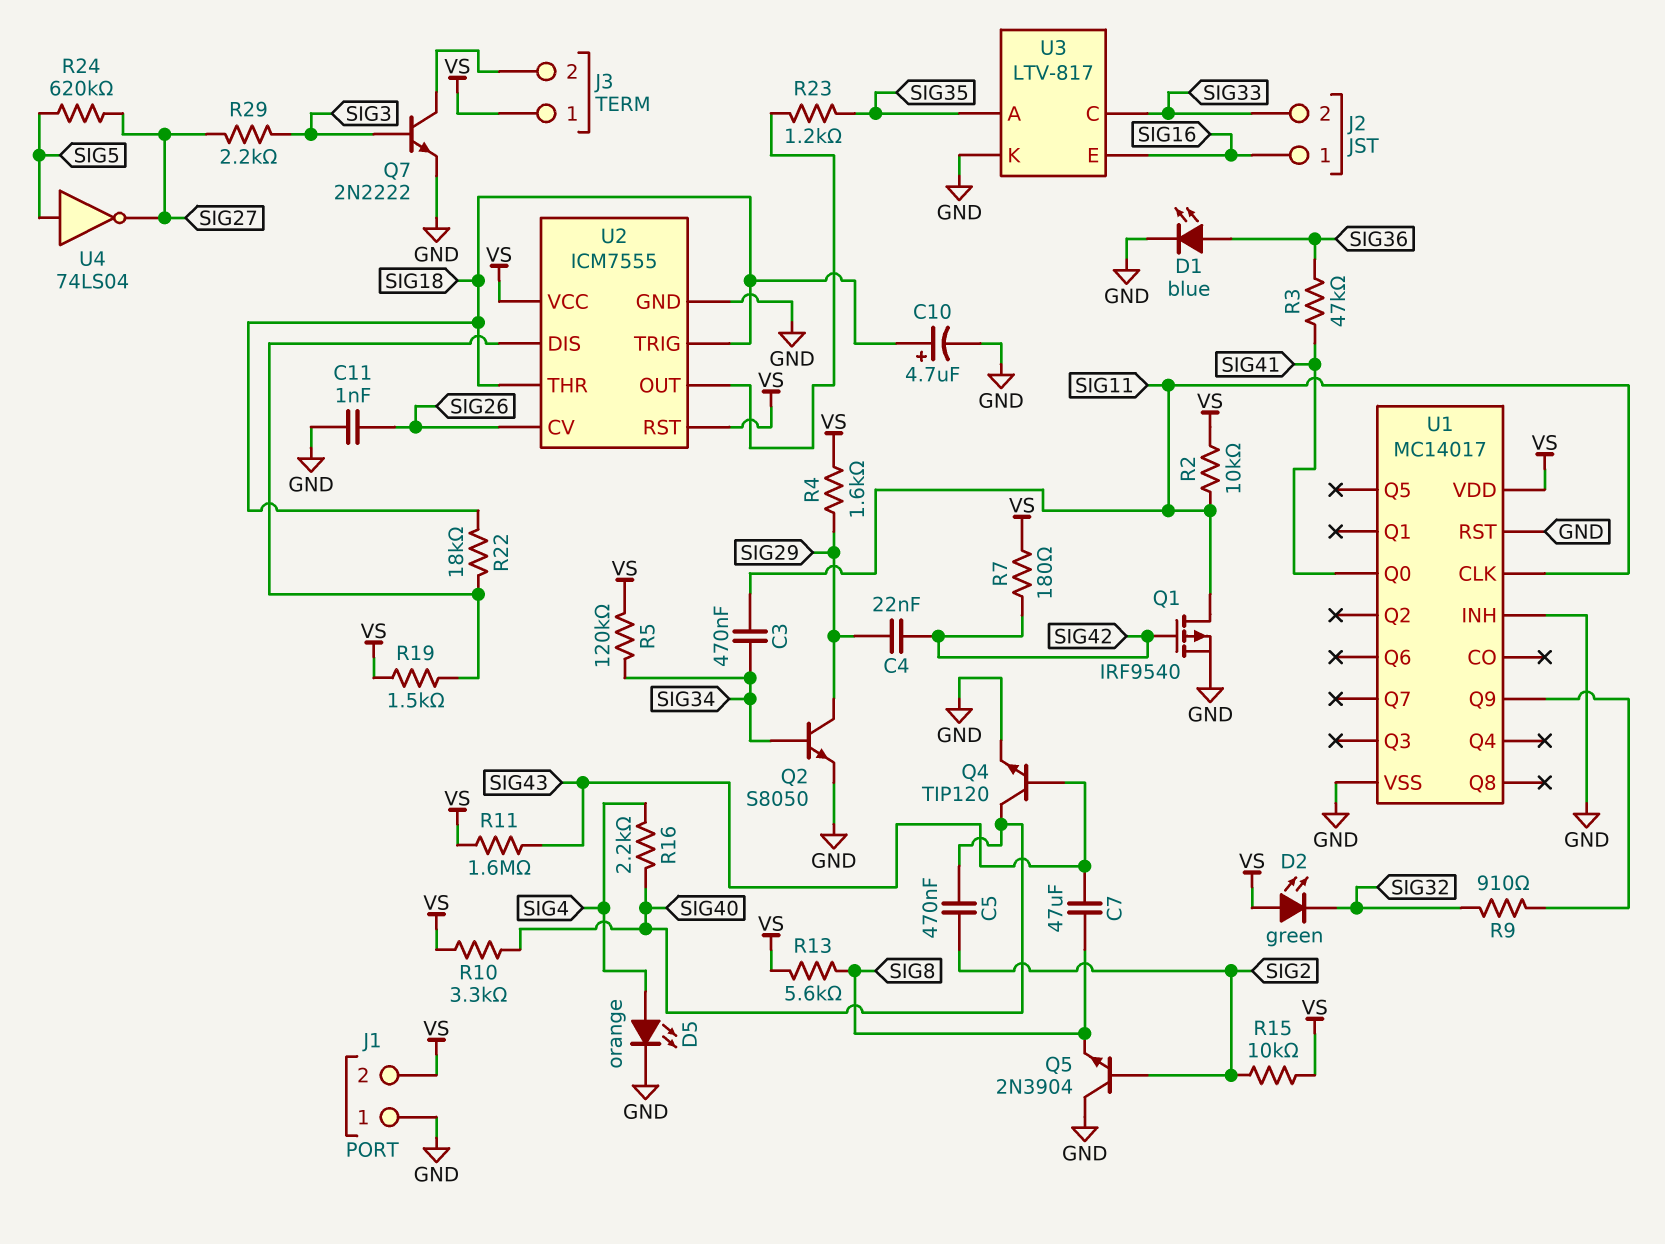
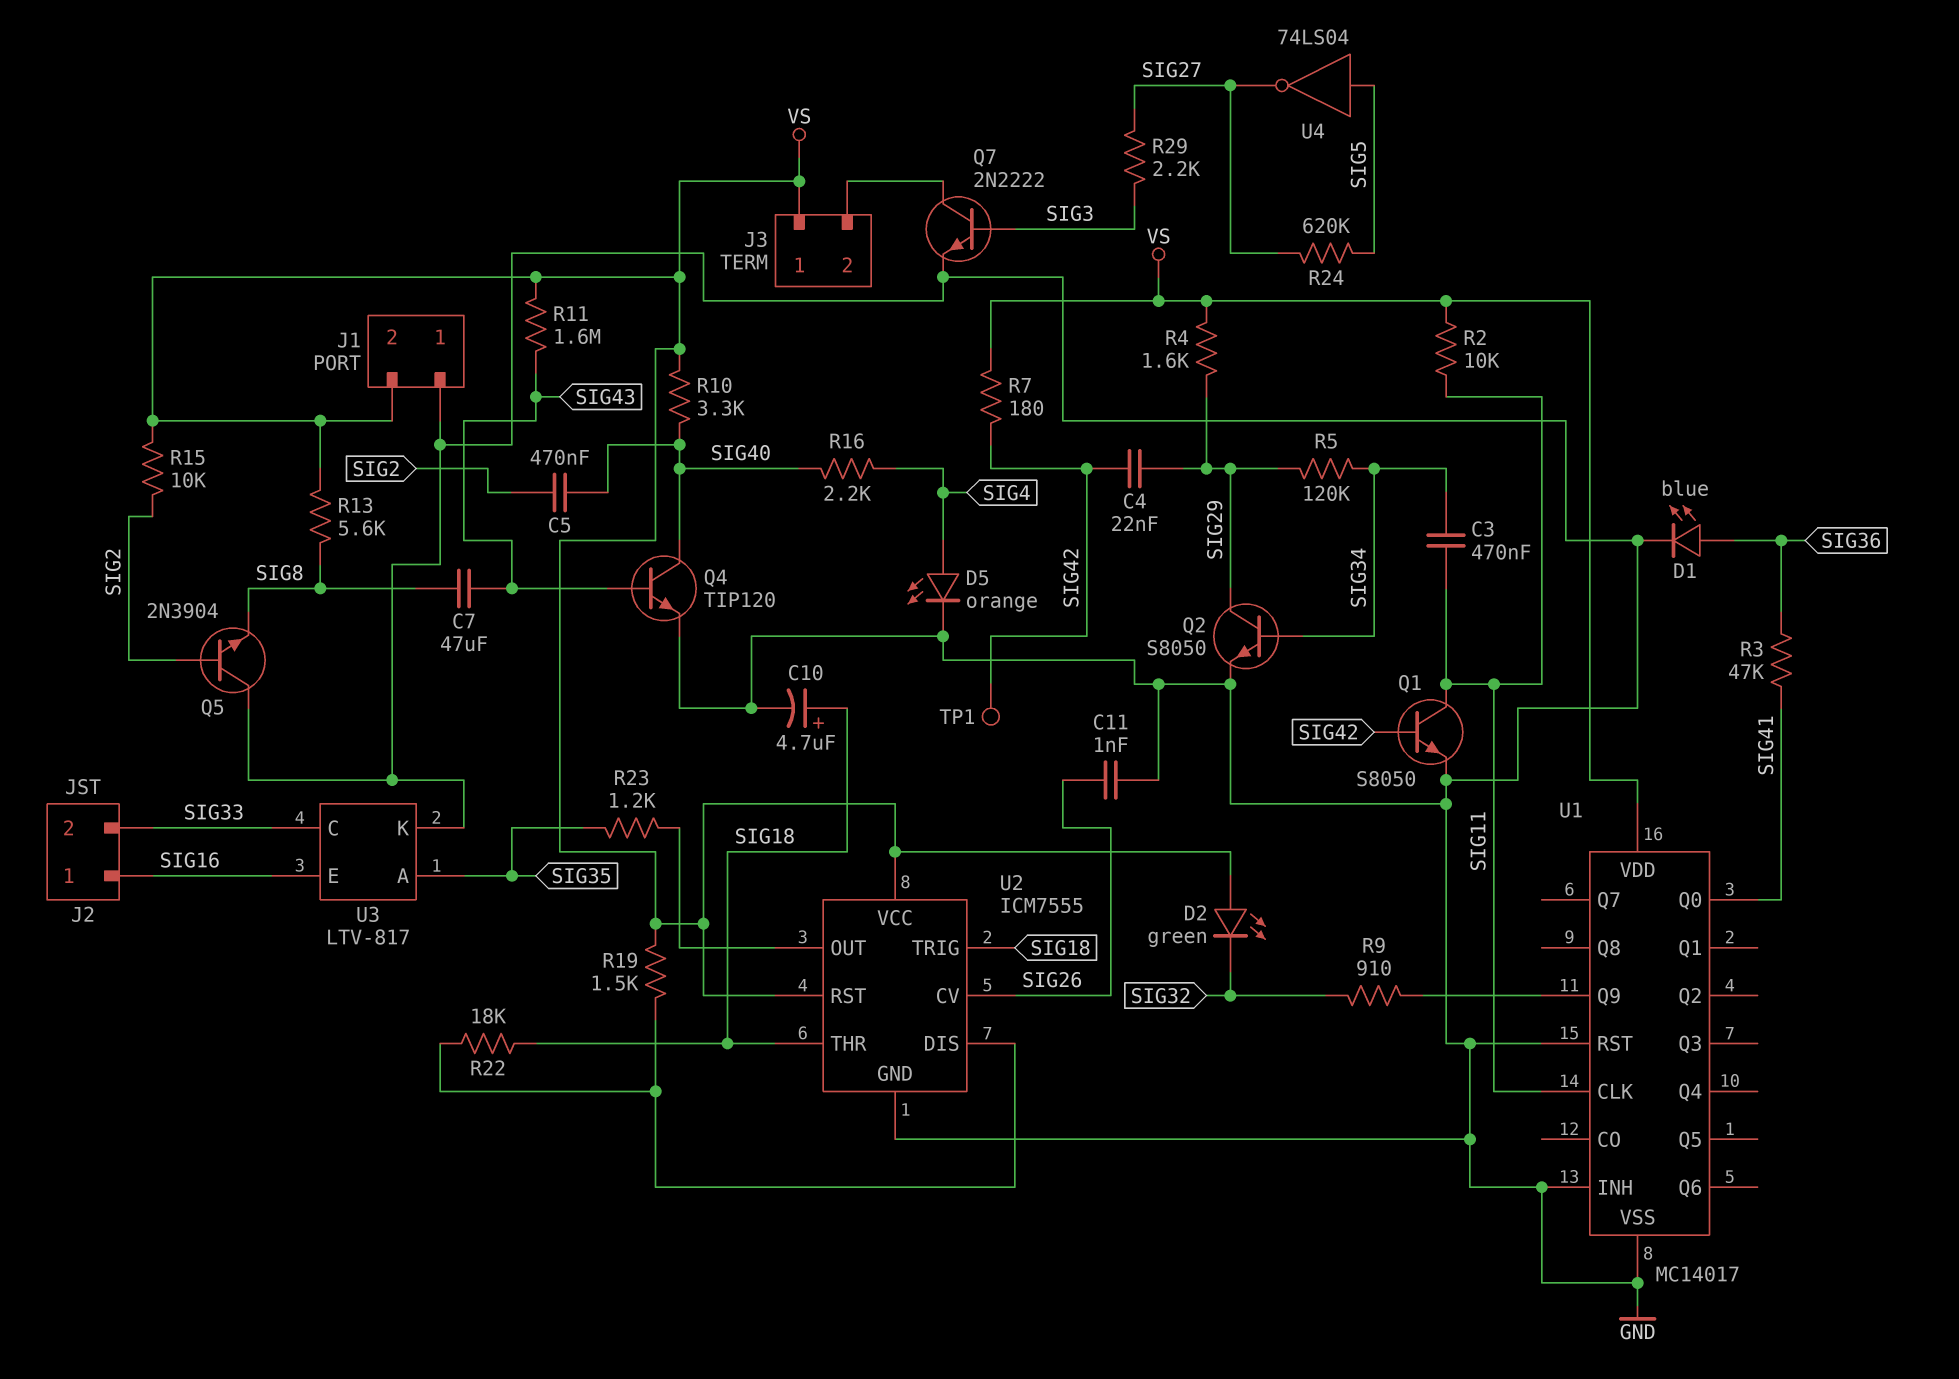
Q1: PMOS IRF9540 (G SIG42, D SIG11, S GND) -> NPN S8050 (B SIG42, C SIG11, E GND)
R5: 120k (SIG34, VS) -> 120k (SIG29, SIG34)
TP1: none -> test point (SIG42)

